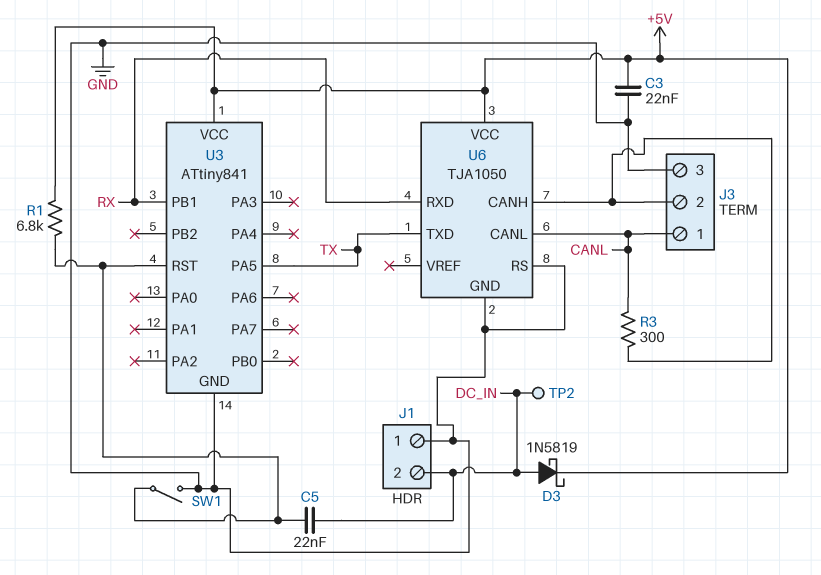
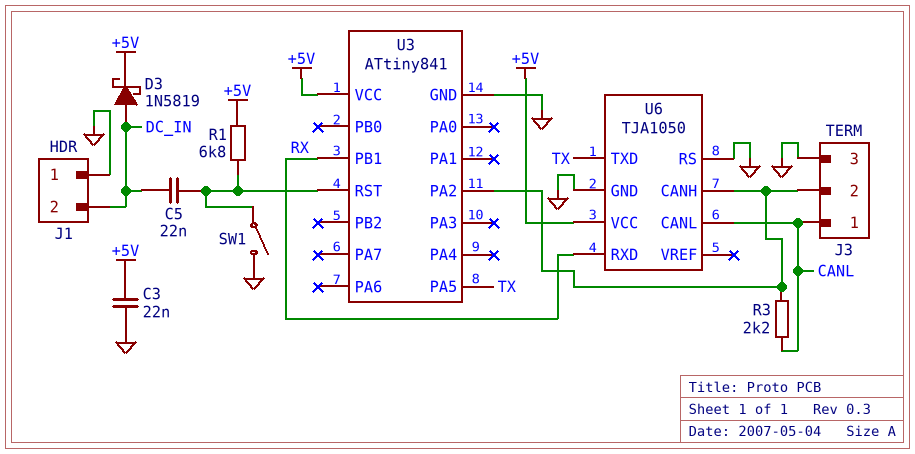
R3: 300 (CANL, J3/2) -> 2.2k (CANL, J3/2)
TP2: test point (DC_IN) -> none
U3 pin PA2: none -> J3/2

